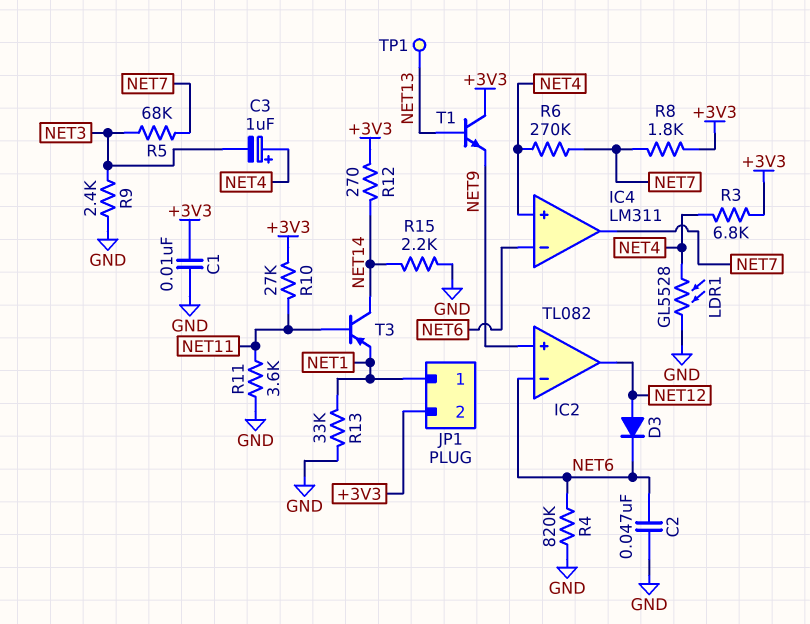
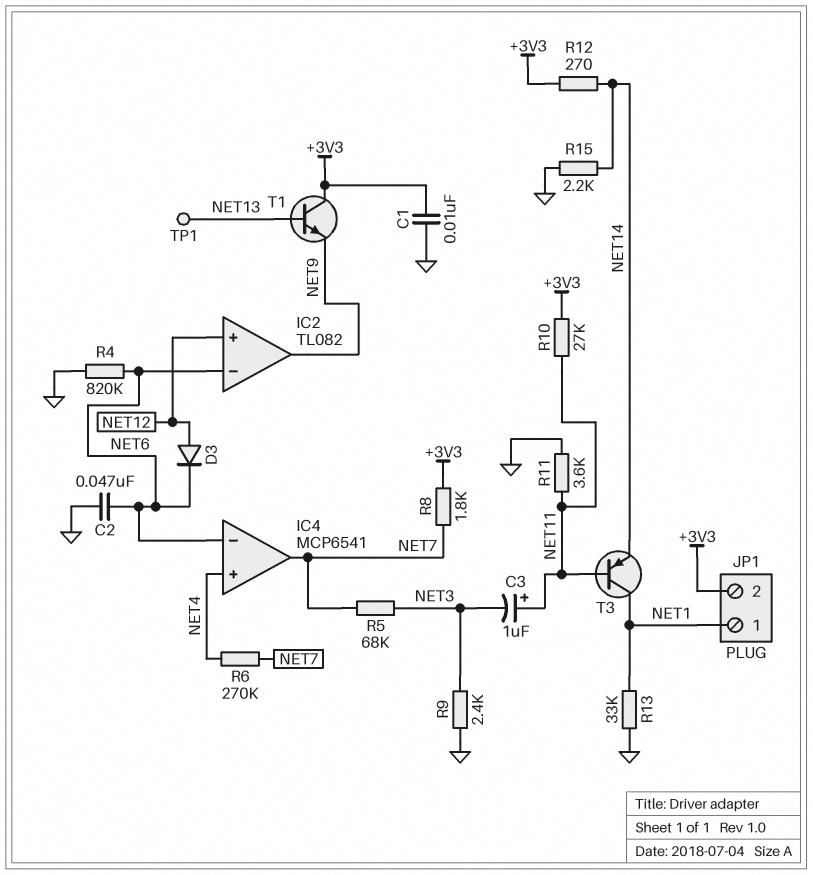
C3: 1uF (plus NET4, minus NET3) -> 1uF (plus NET11, minus NET3)
IC2 pin in+: NET9 -> NET12
IC2 pin out: NET12 -> NET9
IC4: LM311 -> MCP6541
LDR1: GL5528 (GND, NET4) -> none
R3: 6.8k (+3V3, NET4) -> none
T3: PNP (B NET11, C NET14, E NET1) -> PNP (B NET11, C NET1, E NET14)

